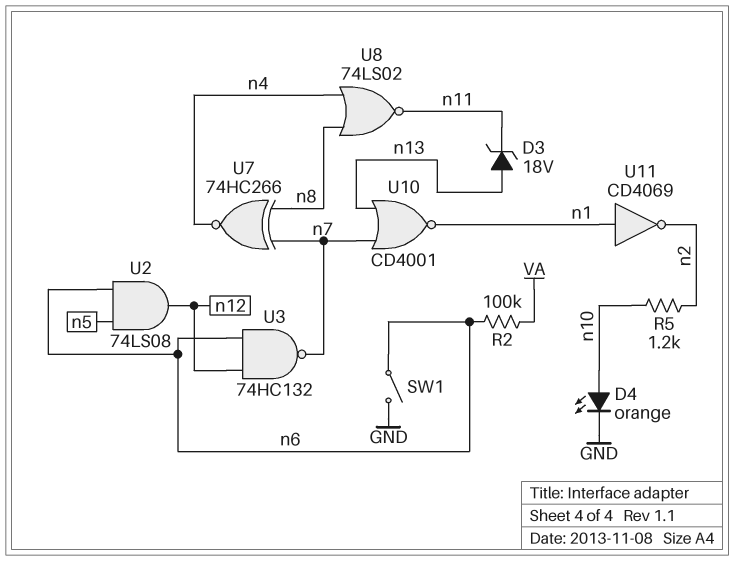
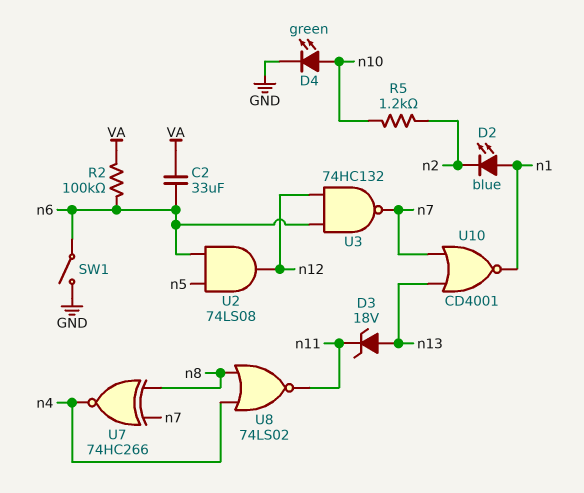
C2: none -> 33uF (VA, n6)
D2: none -> LED blue (A n1, K n2)
D4: LED orange (A n10, K GND) -> LED green (A n10, K GND)
U11: NOT CD4069 (in n1, out n2) -> none

